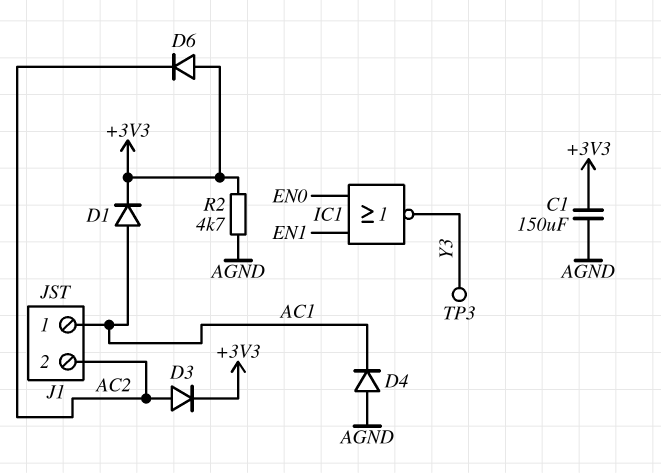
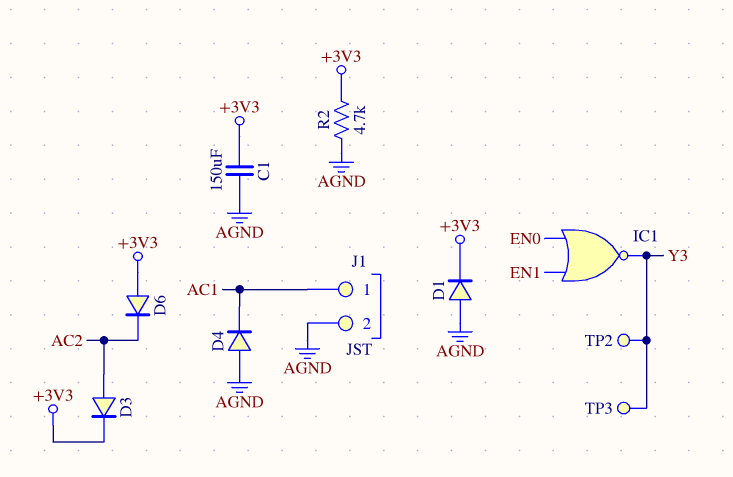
D1: diode (A AC1, K +3V3) -> diode (A AGND, K +3V3)
J1 pin 2: AC2 -> AGND
TP2: none -> test point (Y3)

